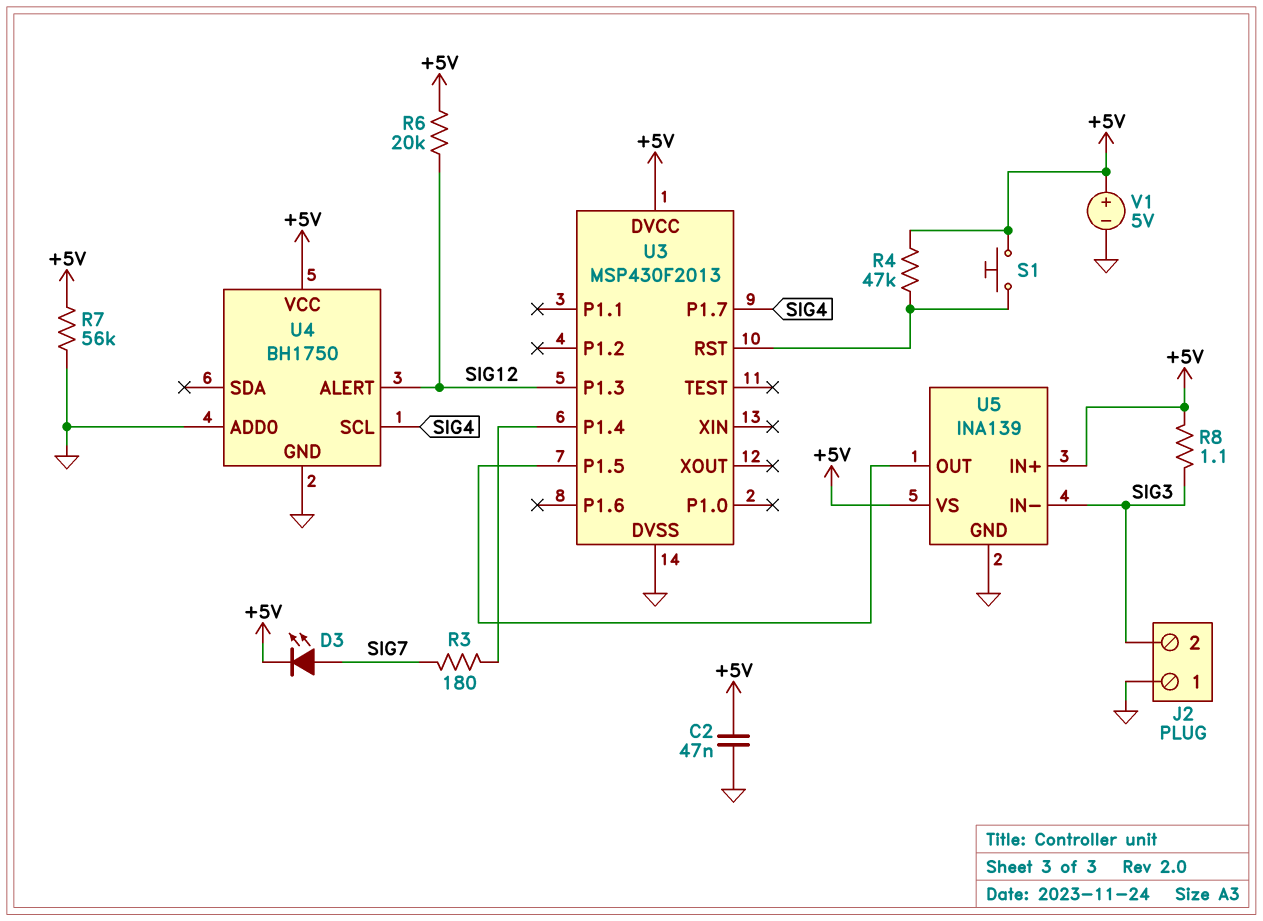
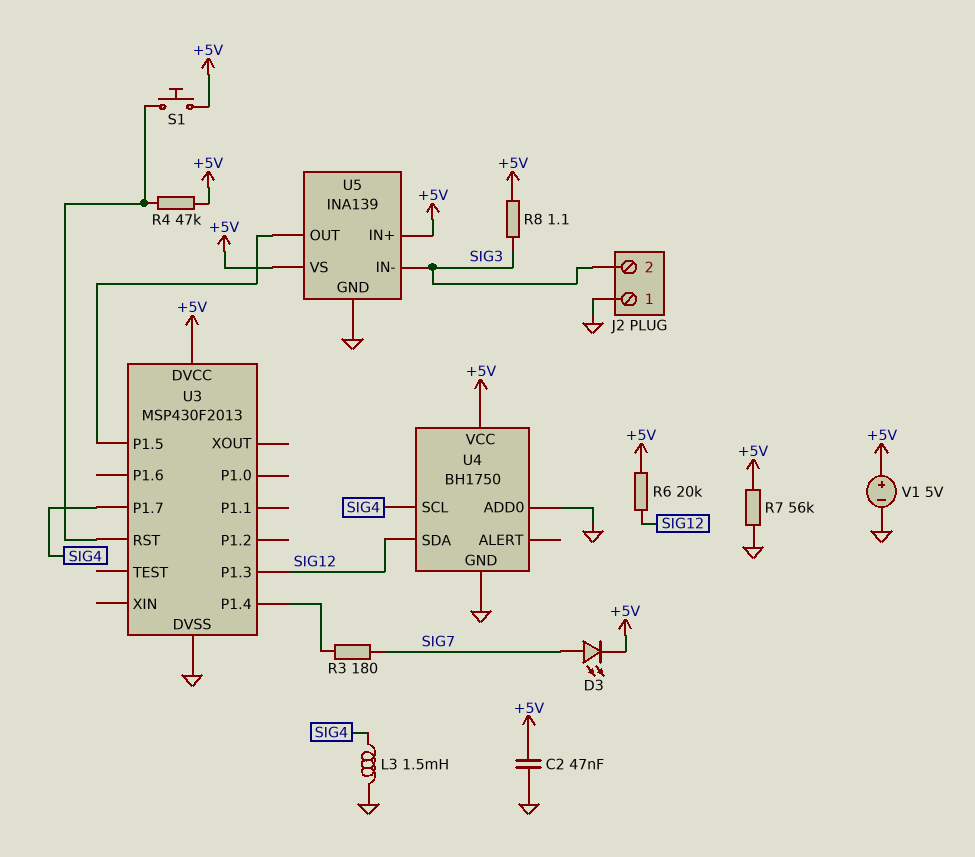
L3: none -> 1.5mH (GND, SIG4)
U4 pin ALERT: SIG12 -> none
U4 pin SDA: none -> SIG12

